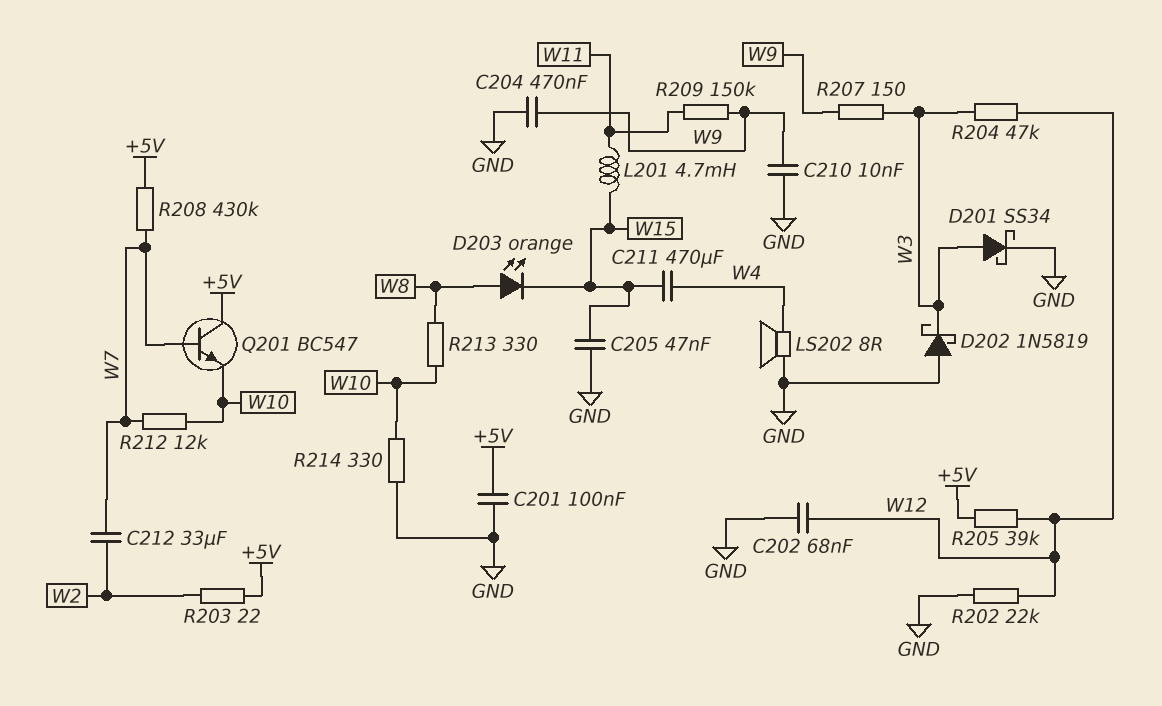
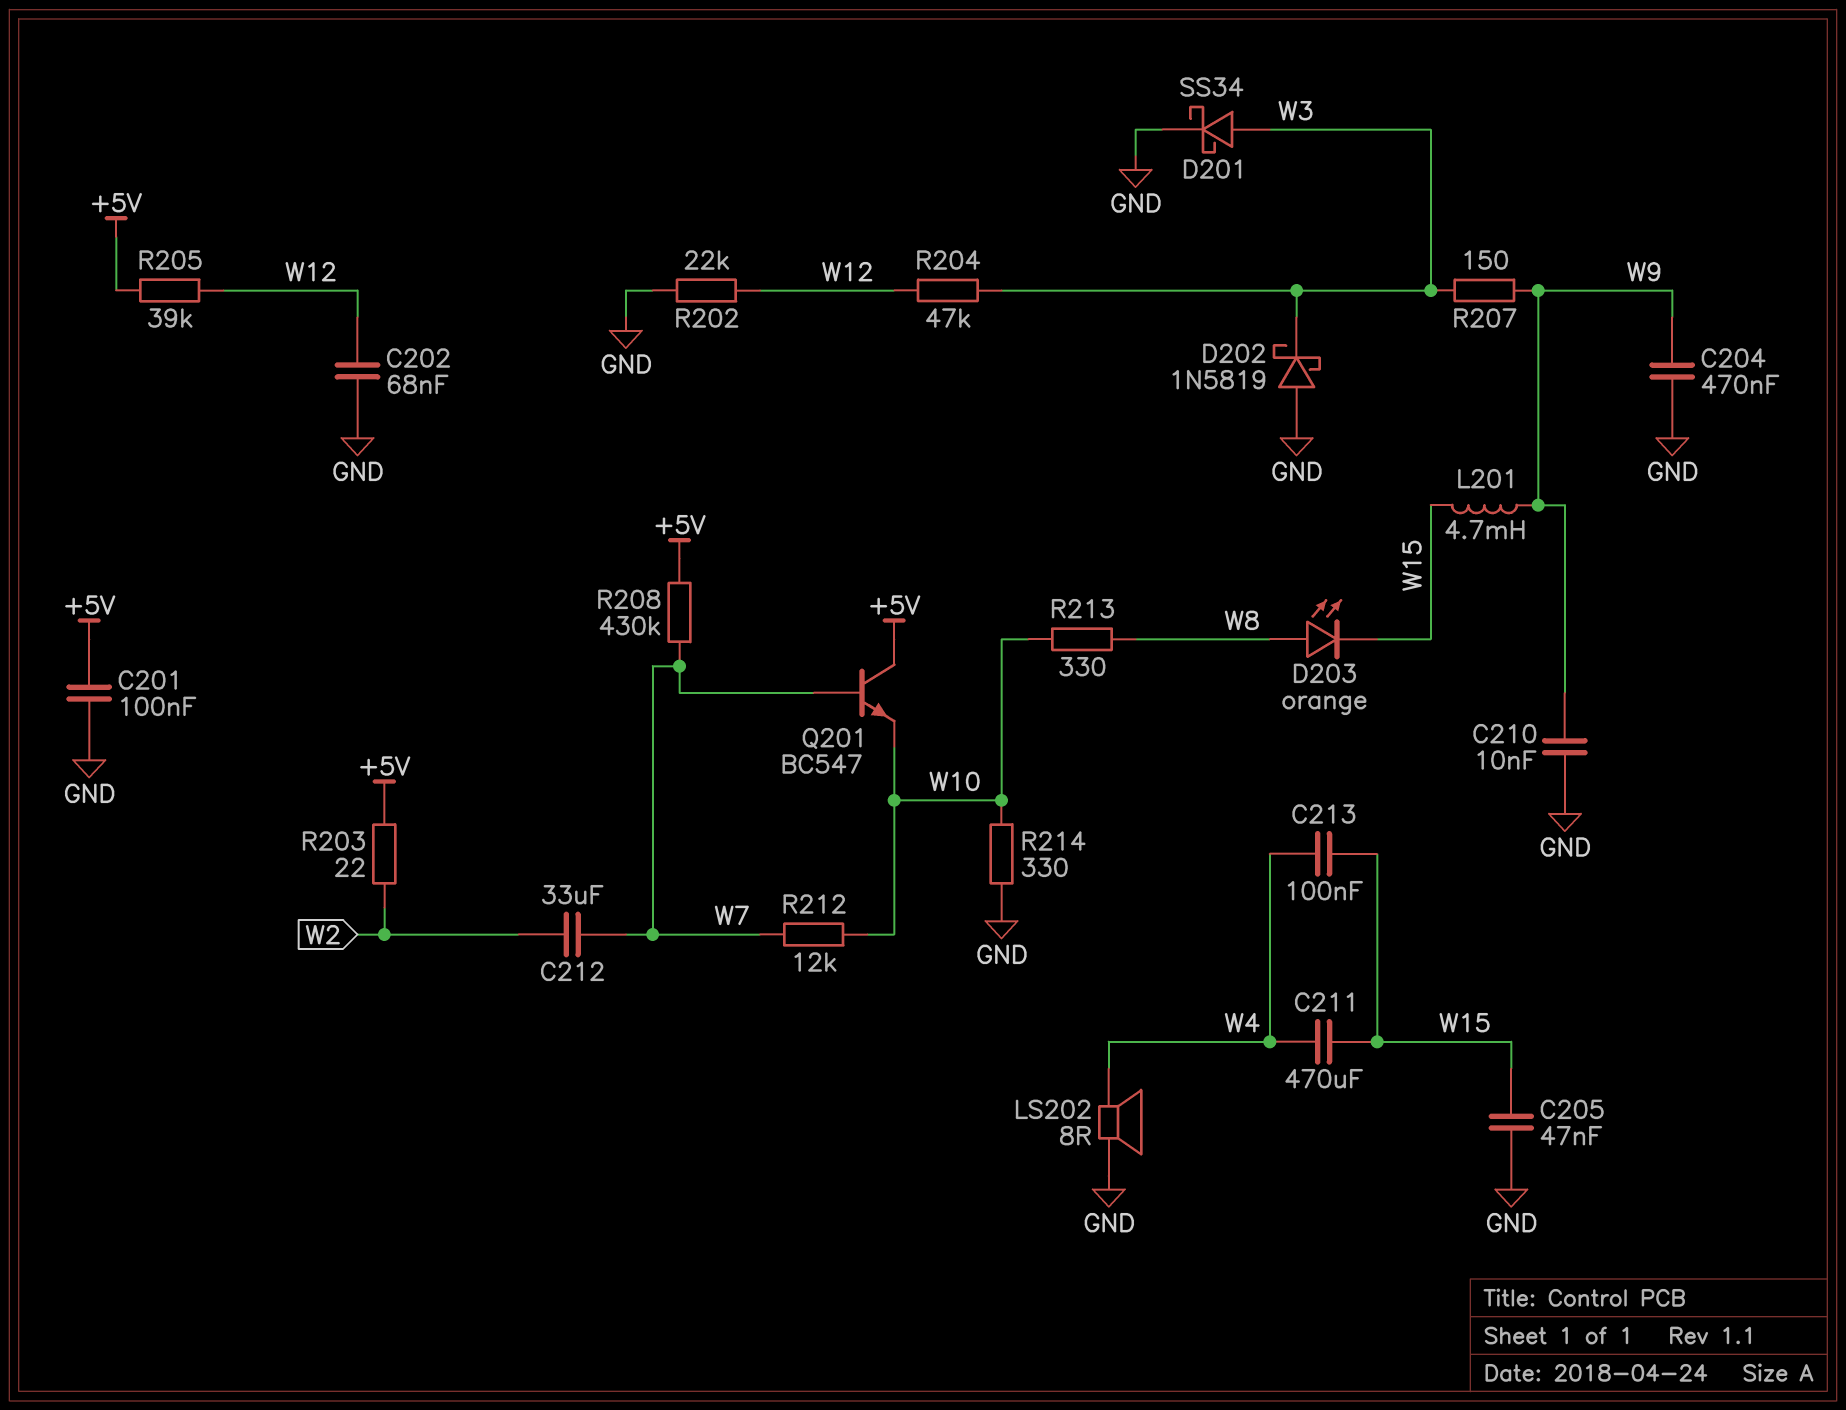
C213: none -> 100nF (W4, W15)
L201: 4.7mH (W11, W15) -> 4.7mH (W9, W15)
R209: 150k (W9, W11) -> none

